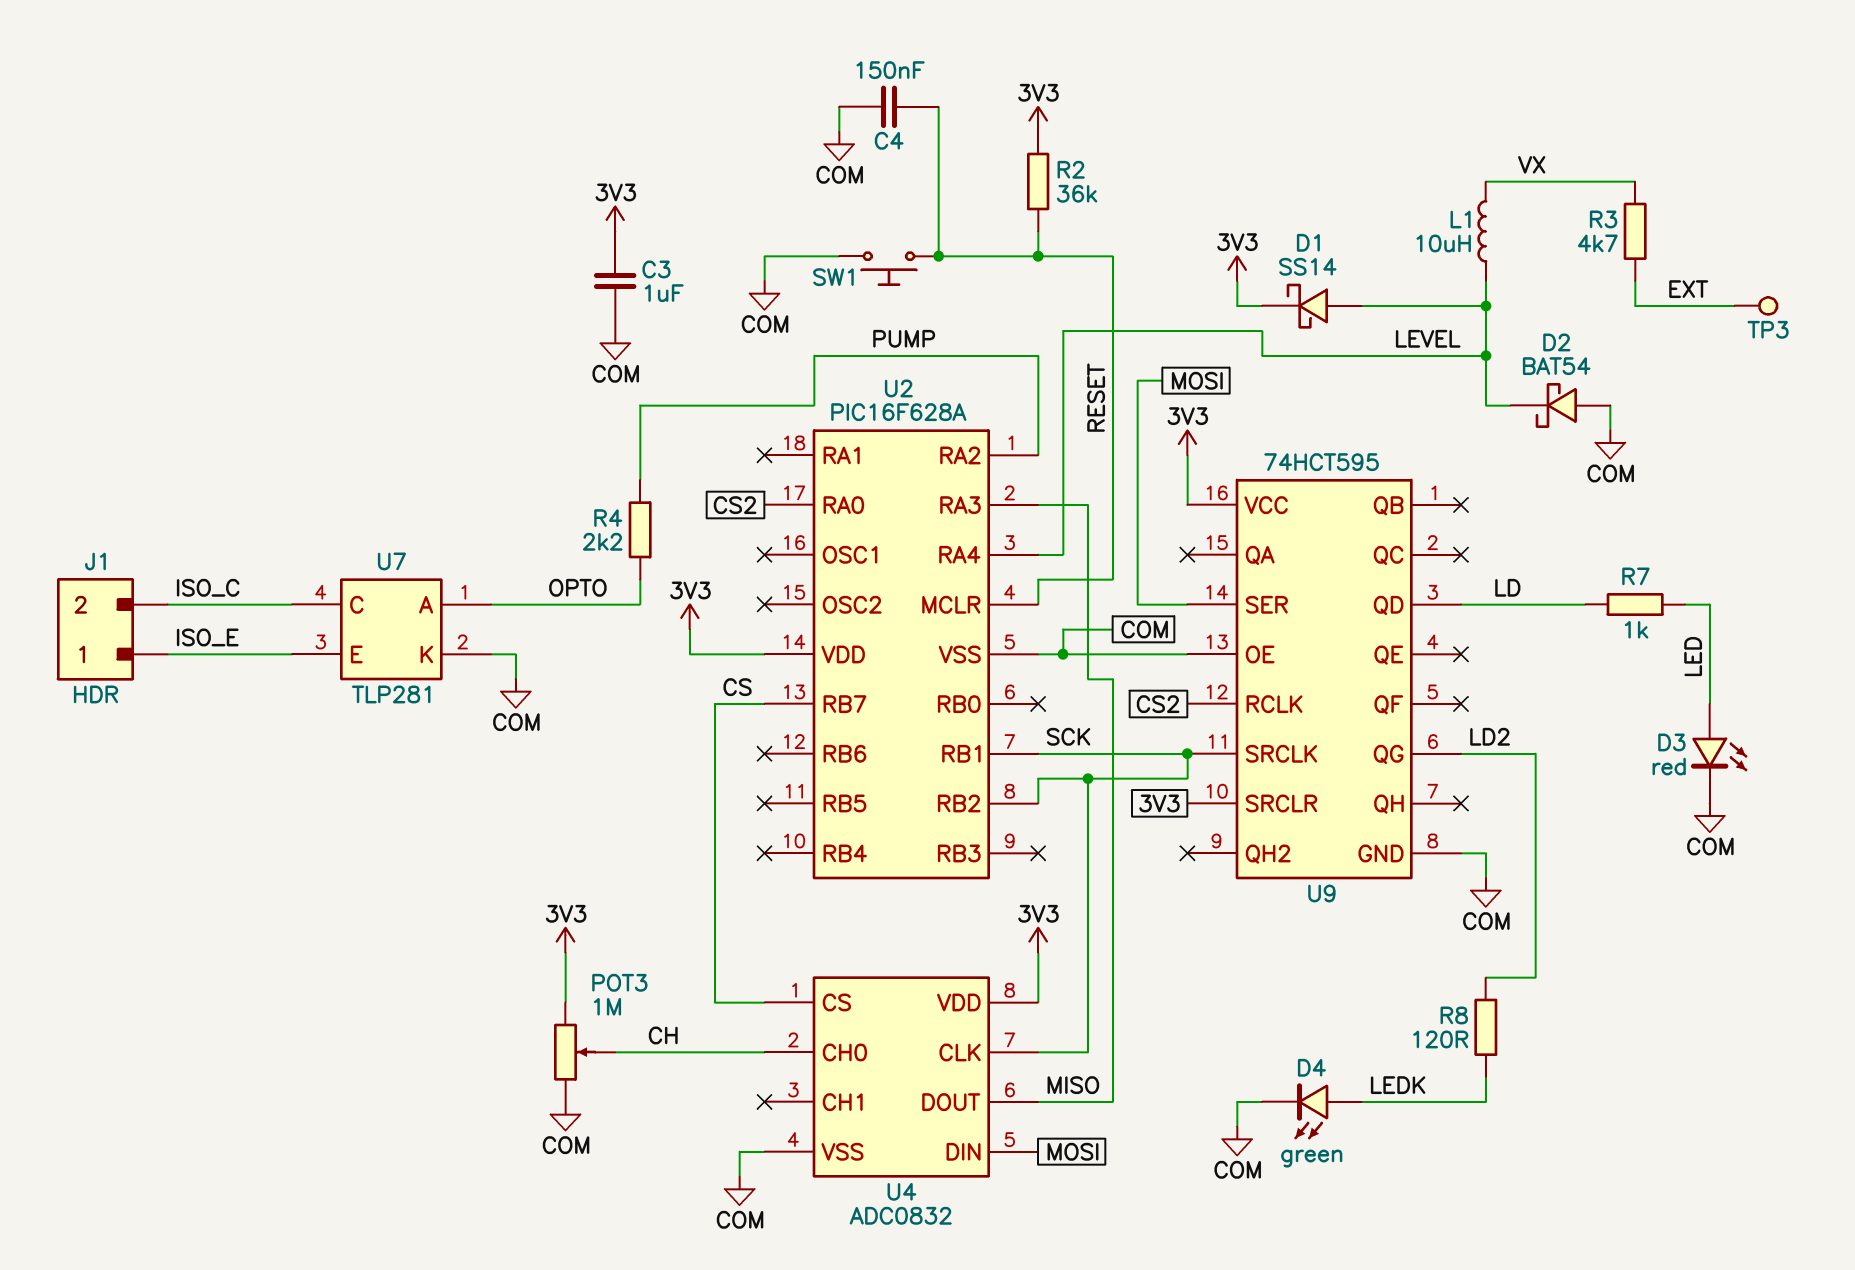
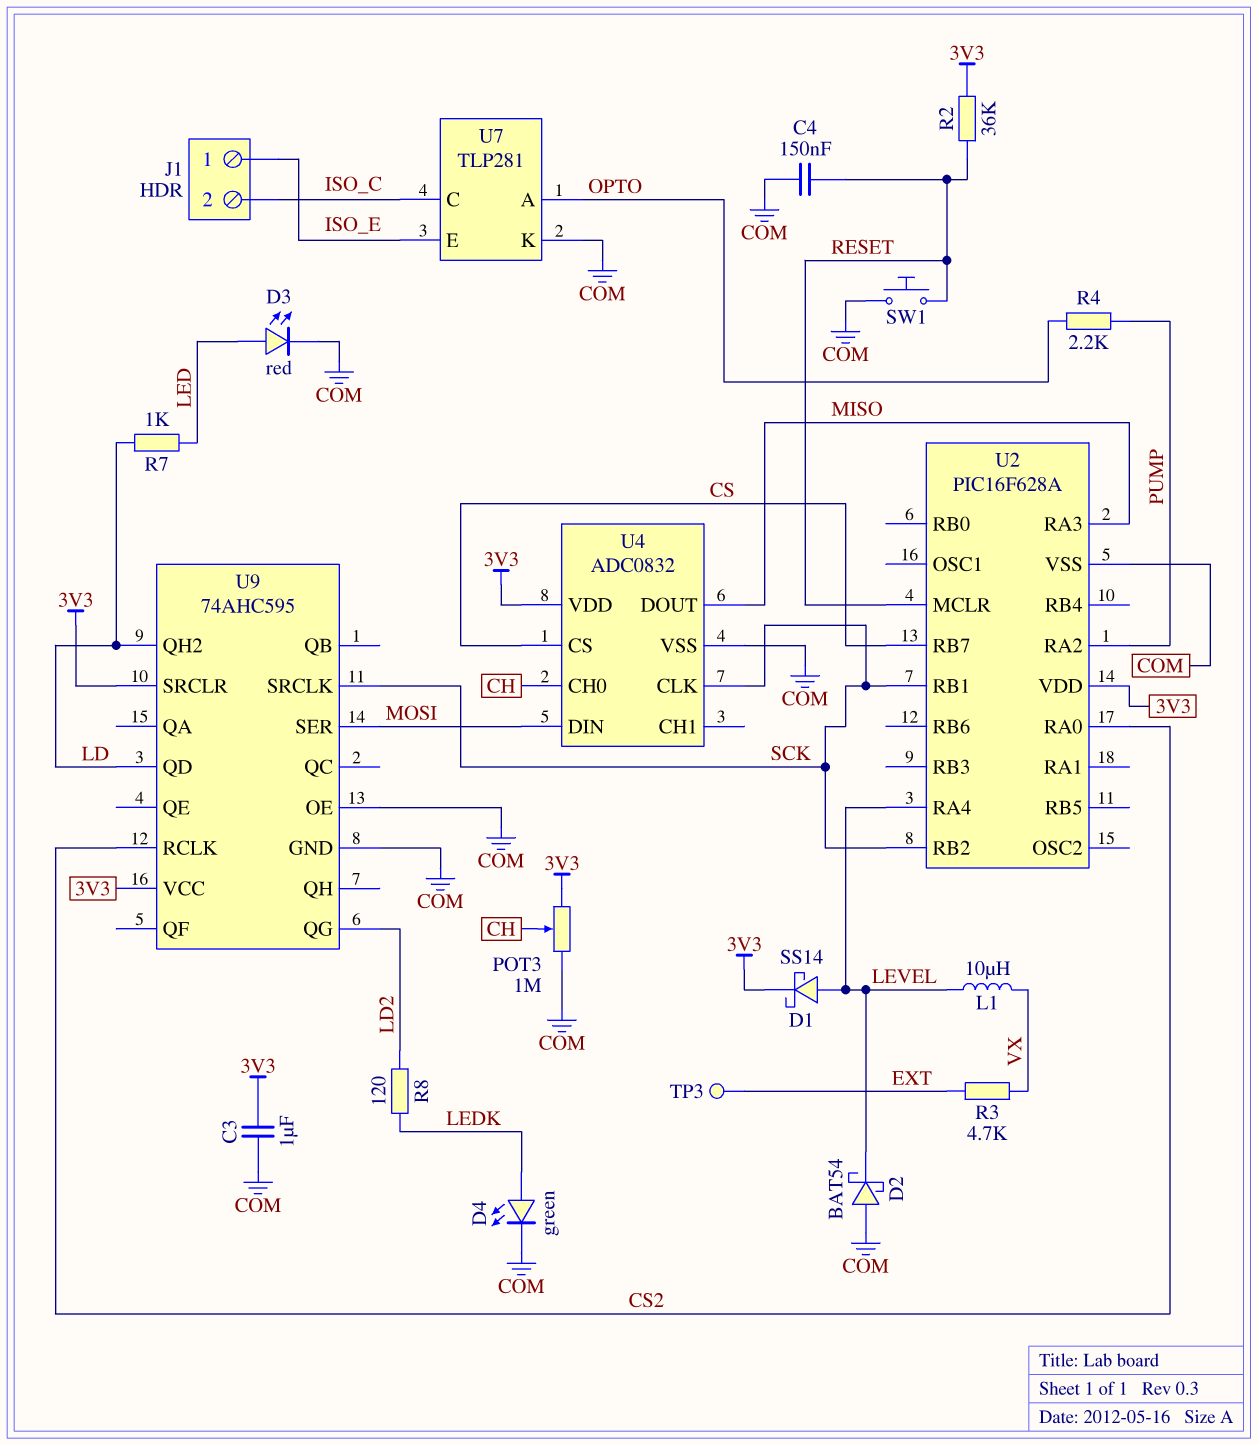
U9: 74HCT595 -> 74AHC595
U9 pin QH2: none -> LD

